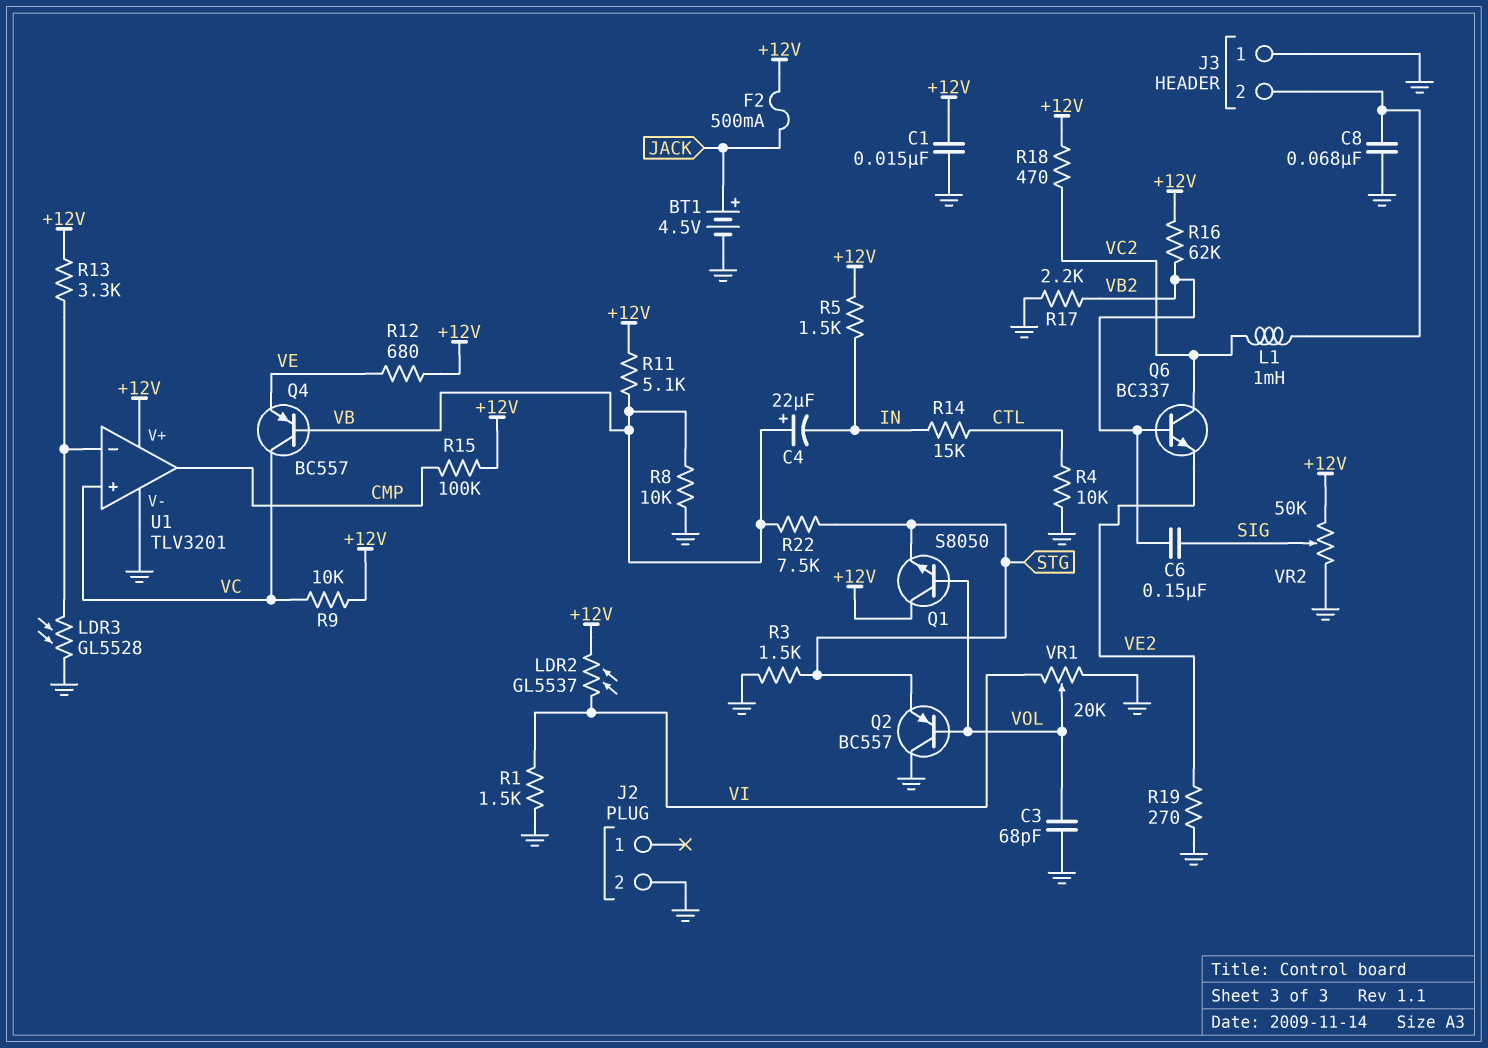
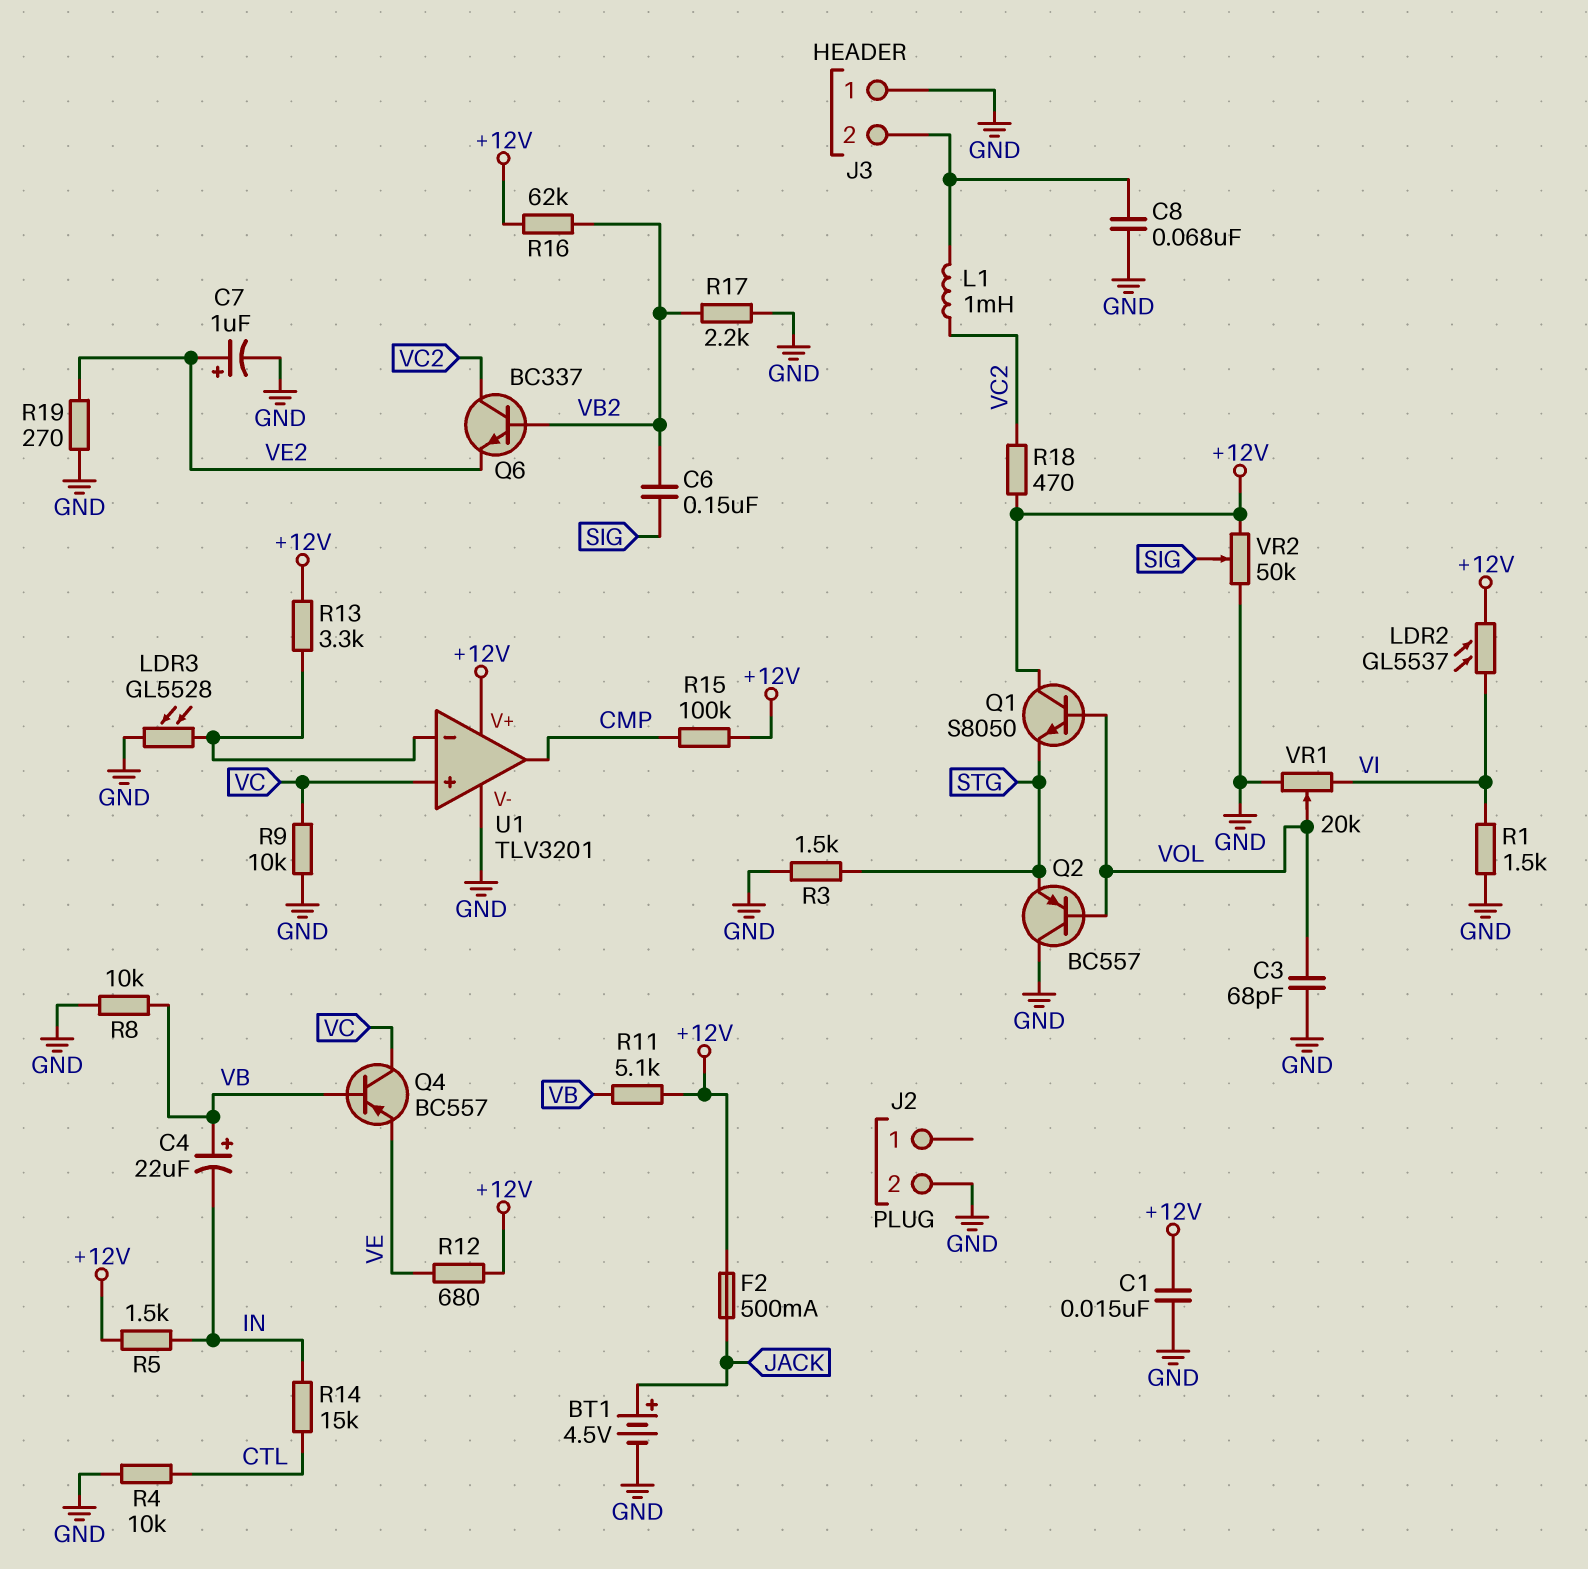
C7: none -> 1uF (plus VE2, minus GND)
R9: 10k (+12V, VC) -> 10k (GND, VC)
R22: 7.5k (STG, VB) -> none

